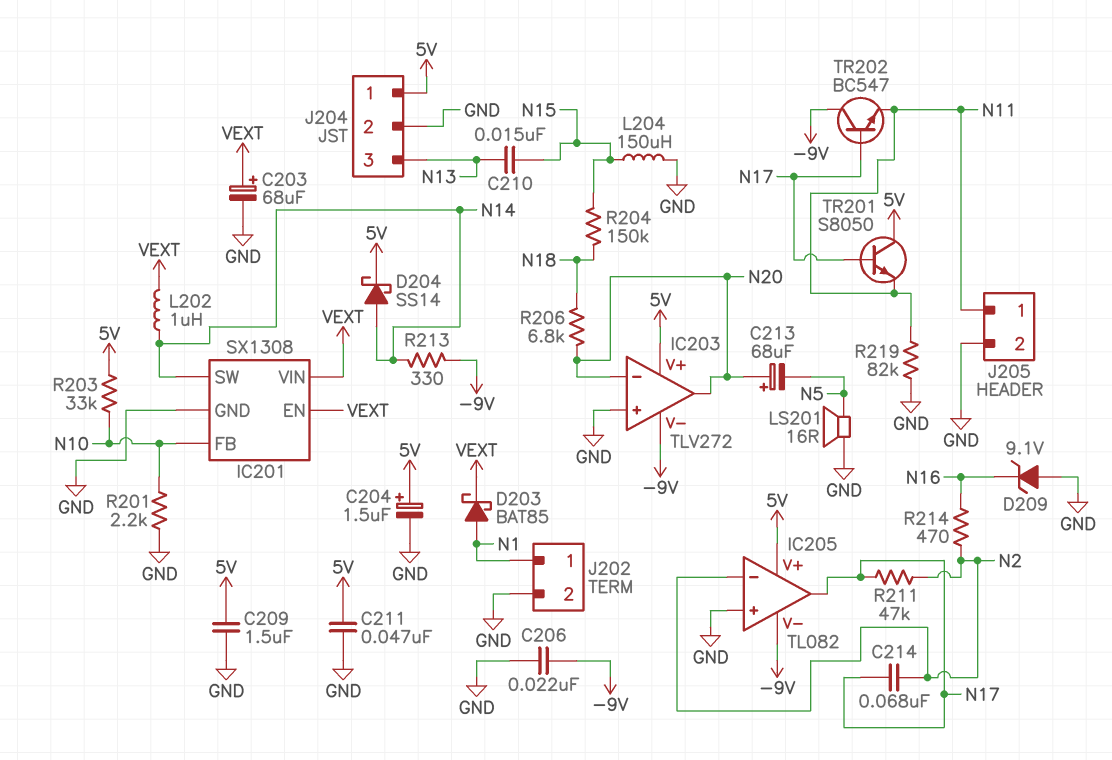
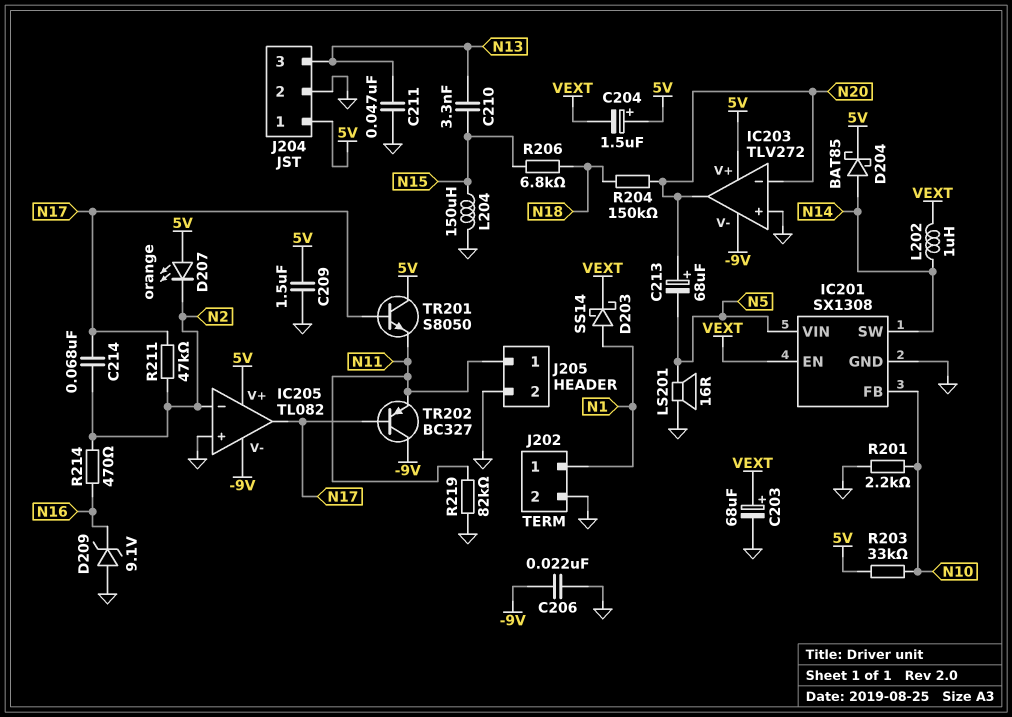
C204: 1.5uF (plus 5V, minus GND) -> 1.5uF (plus 5V, minus VEXT)
C210: 15nF (N13, N15) -> 3.3nF (N13, N15)
C211: 47nF (5V, GND) -> 47nF (GND, N13)
D203: schottky BAT85 (A N1, K VEXT) -> schottky SS14 (A N1, K VEXT)
D204: schottky SS14 (A N14, K 5V) -> schottky BAT85 (A N14, K 5V)
D207: none -> LED orange (A 5V, K N2)
IC201 pin VIN: VEXT -> N5
R204: 150k (N15, N18) -> 150k (N18, N20)
R206: 6.8k (N18, N20) -> 6.8k (N15, N18)
R213: 330 (-9V, N14) -> none
TR202: NPN BC547 (B N17, C -9V, E N11) -> PNP BC327 (B N17, C -9V, E N11)

